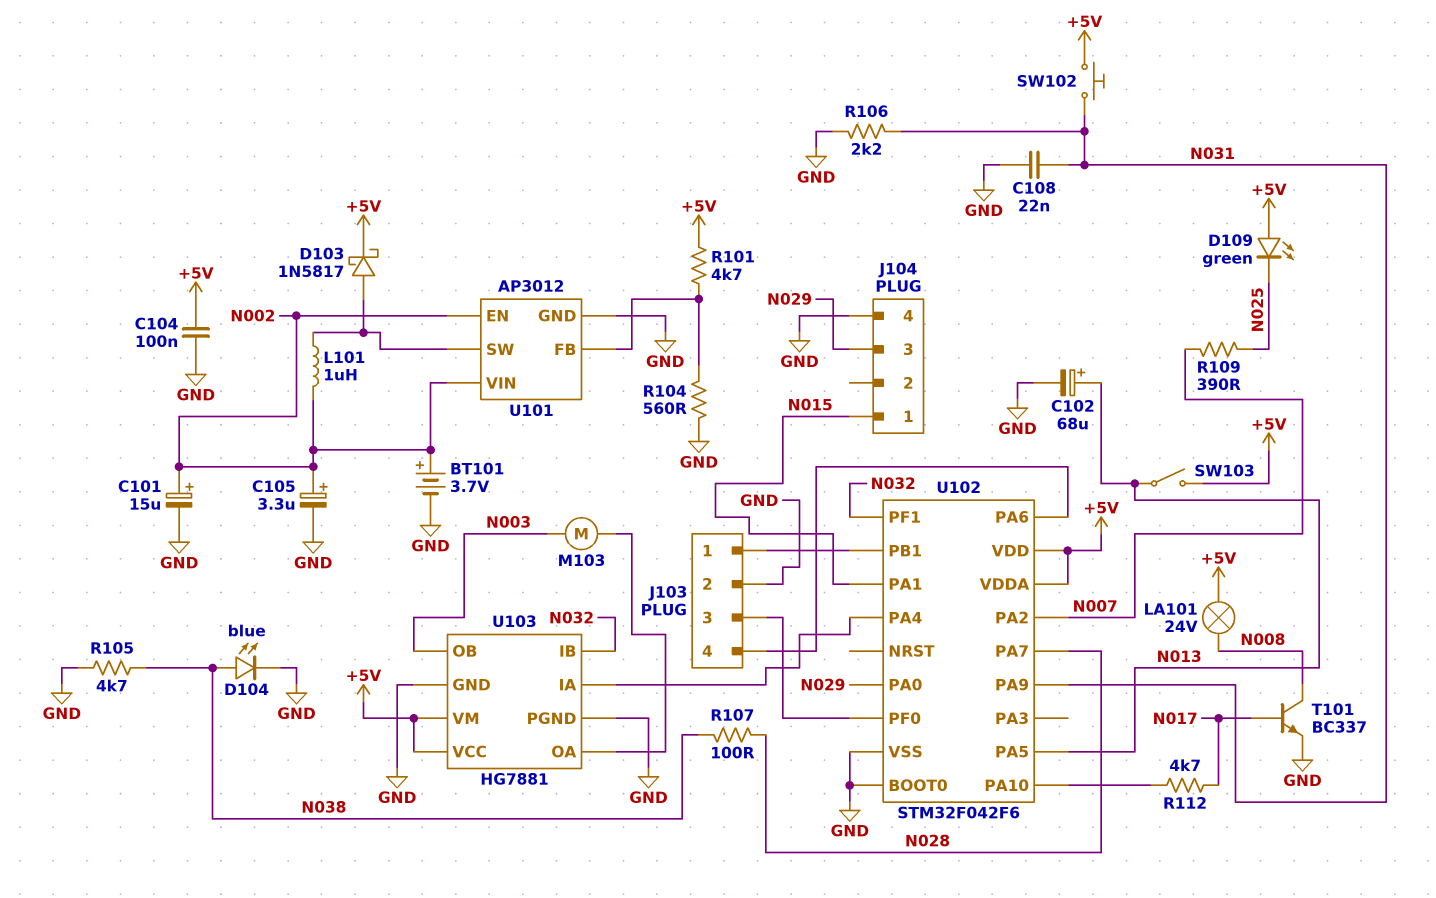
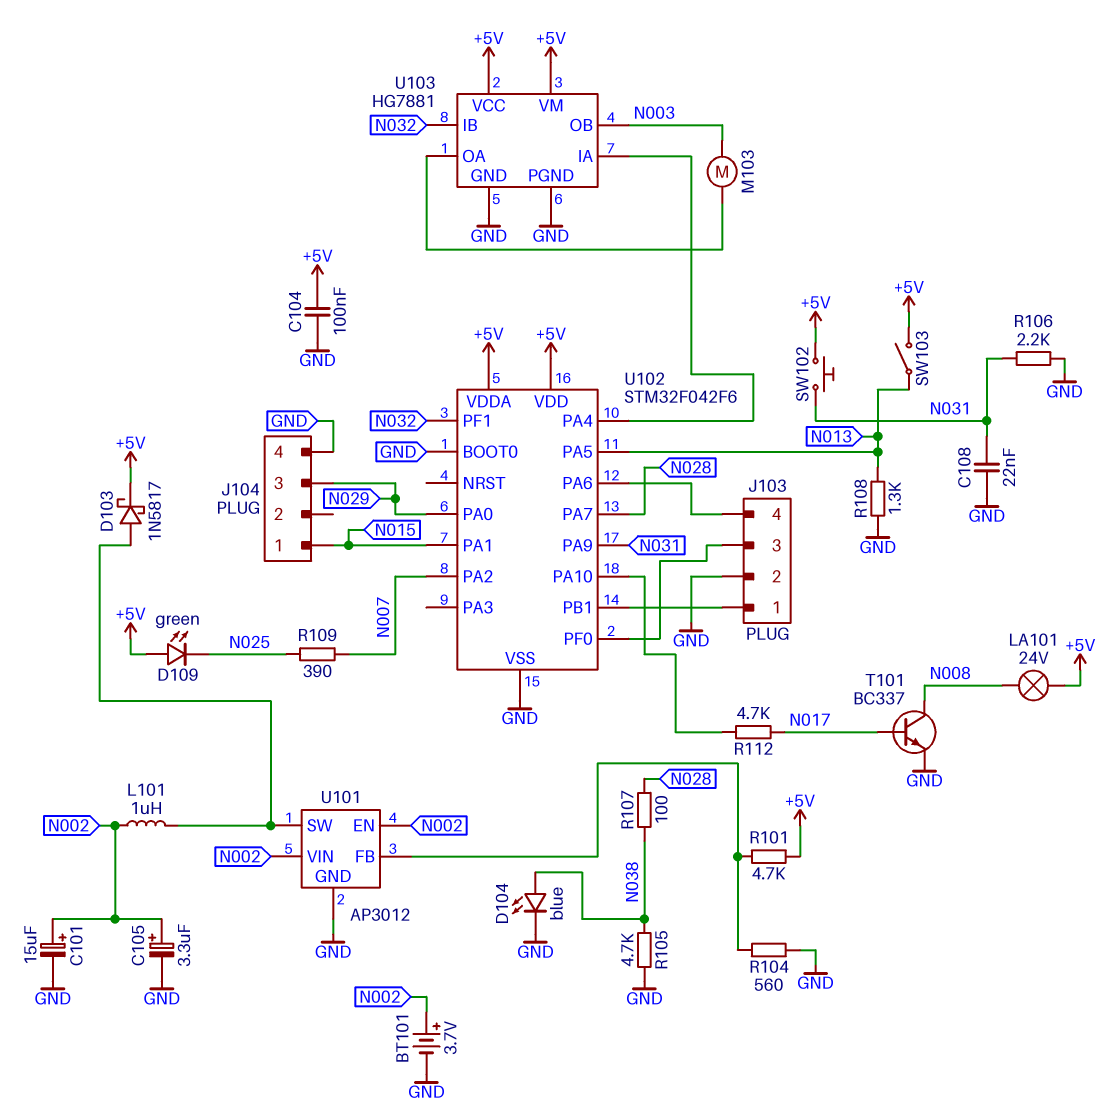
C102: 68uF (plus N013, minus GND) -> none
R108: none -> 1.3k (GND, N013)

